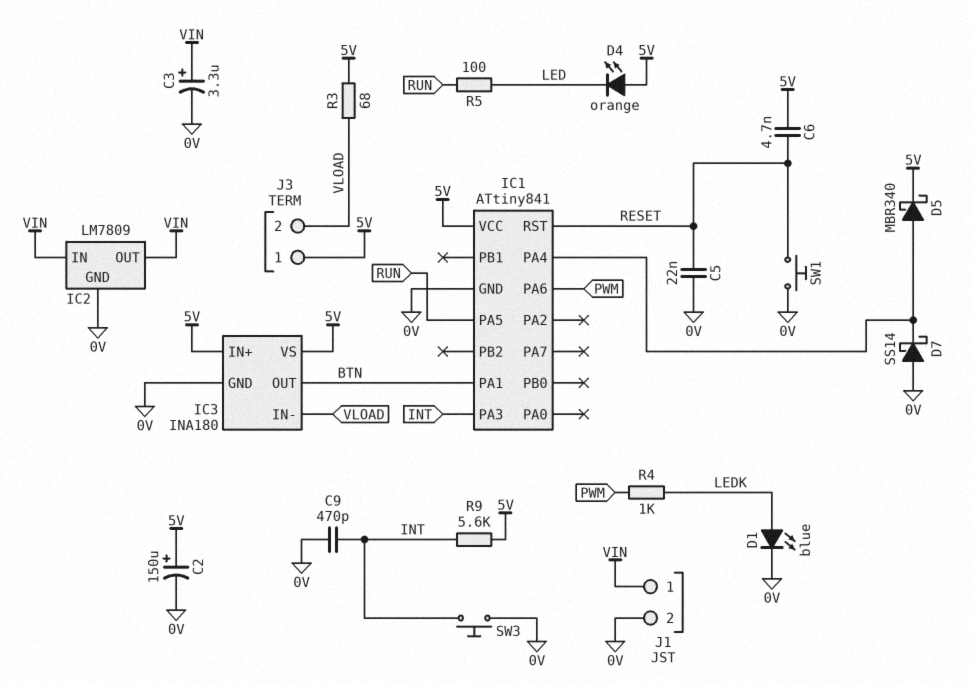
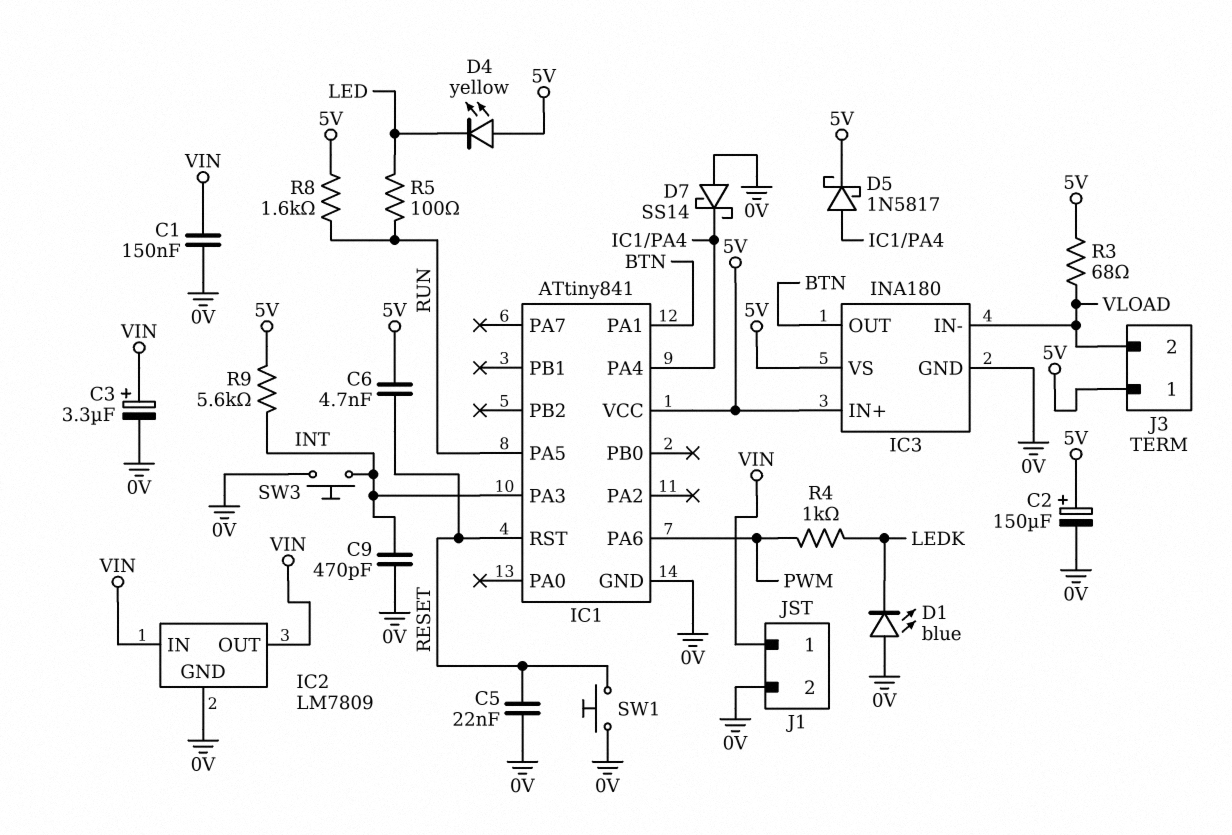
C1: none -> 150nF (0V, VIN)
D1: LED blue (A LEDK, K 0V) -> LED blue (A 0V, K LEDK)
D4: LED orange (A 5V, K LED) -> LED yellow (A 5V, K LED)
D5: schottky MBR340 (A IC1/PA4, K 5V) -> schottky 1N5817 (A IC1/PA4, K 5V)
R8: none -> 1.6k (5V, RUN)

